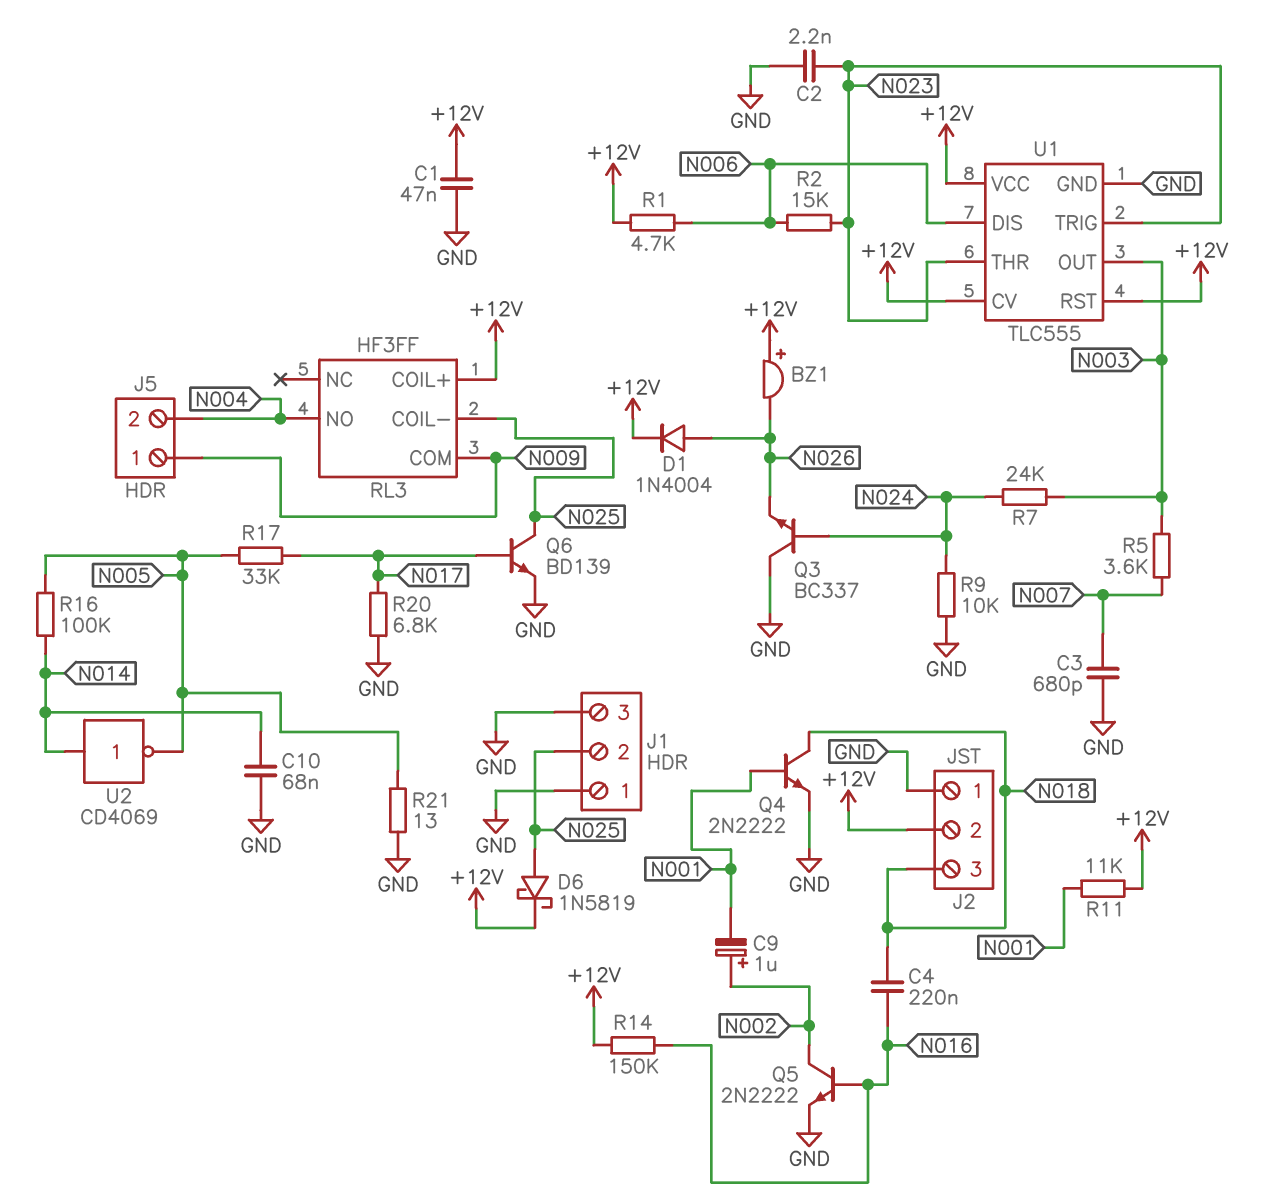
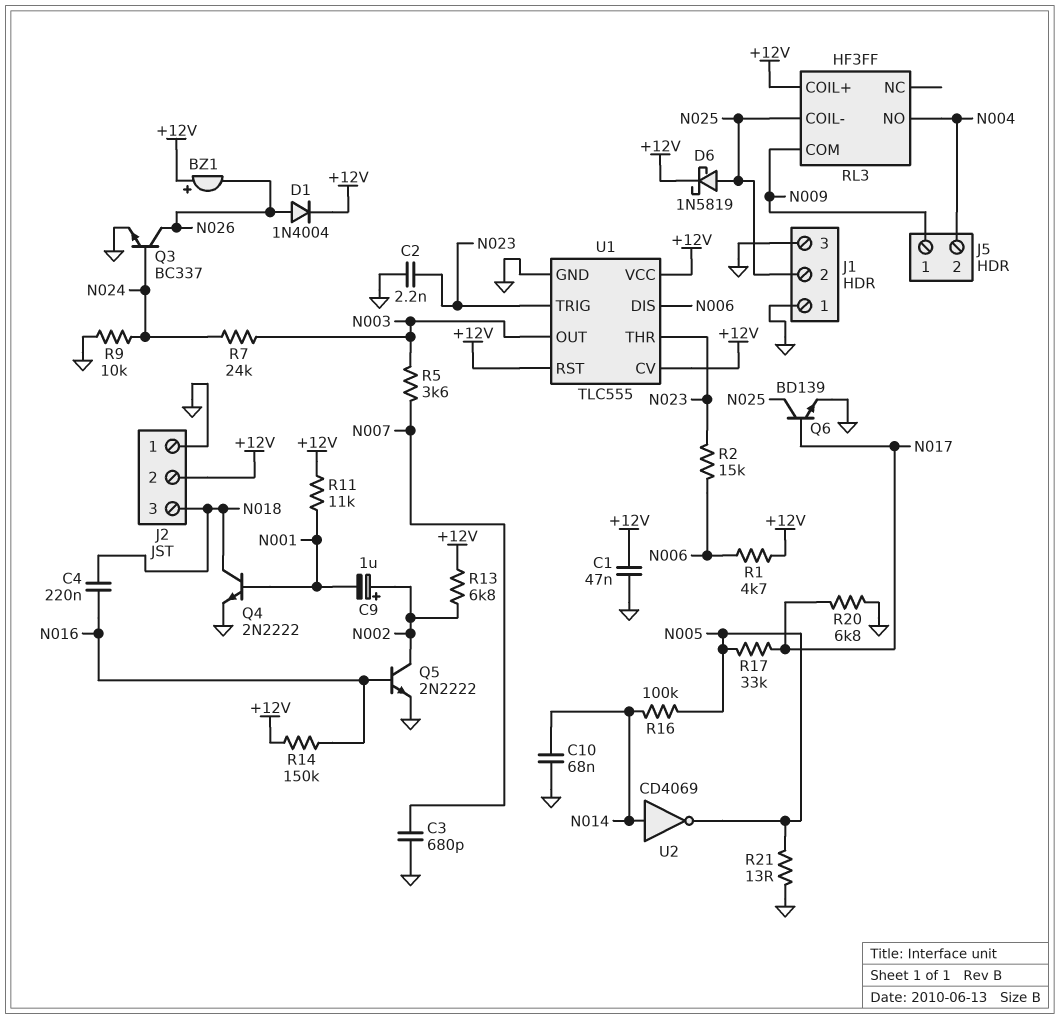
Q3: NPN BC337 (B N024, C GND, E N026) -> NPN BC337 (B N024, C N026, E GND)
R13: none -> 6.8k (+12V, N002)

